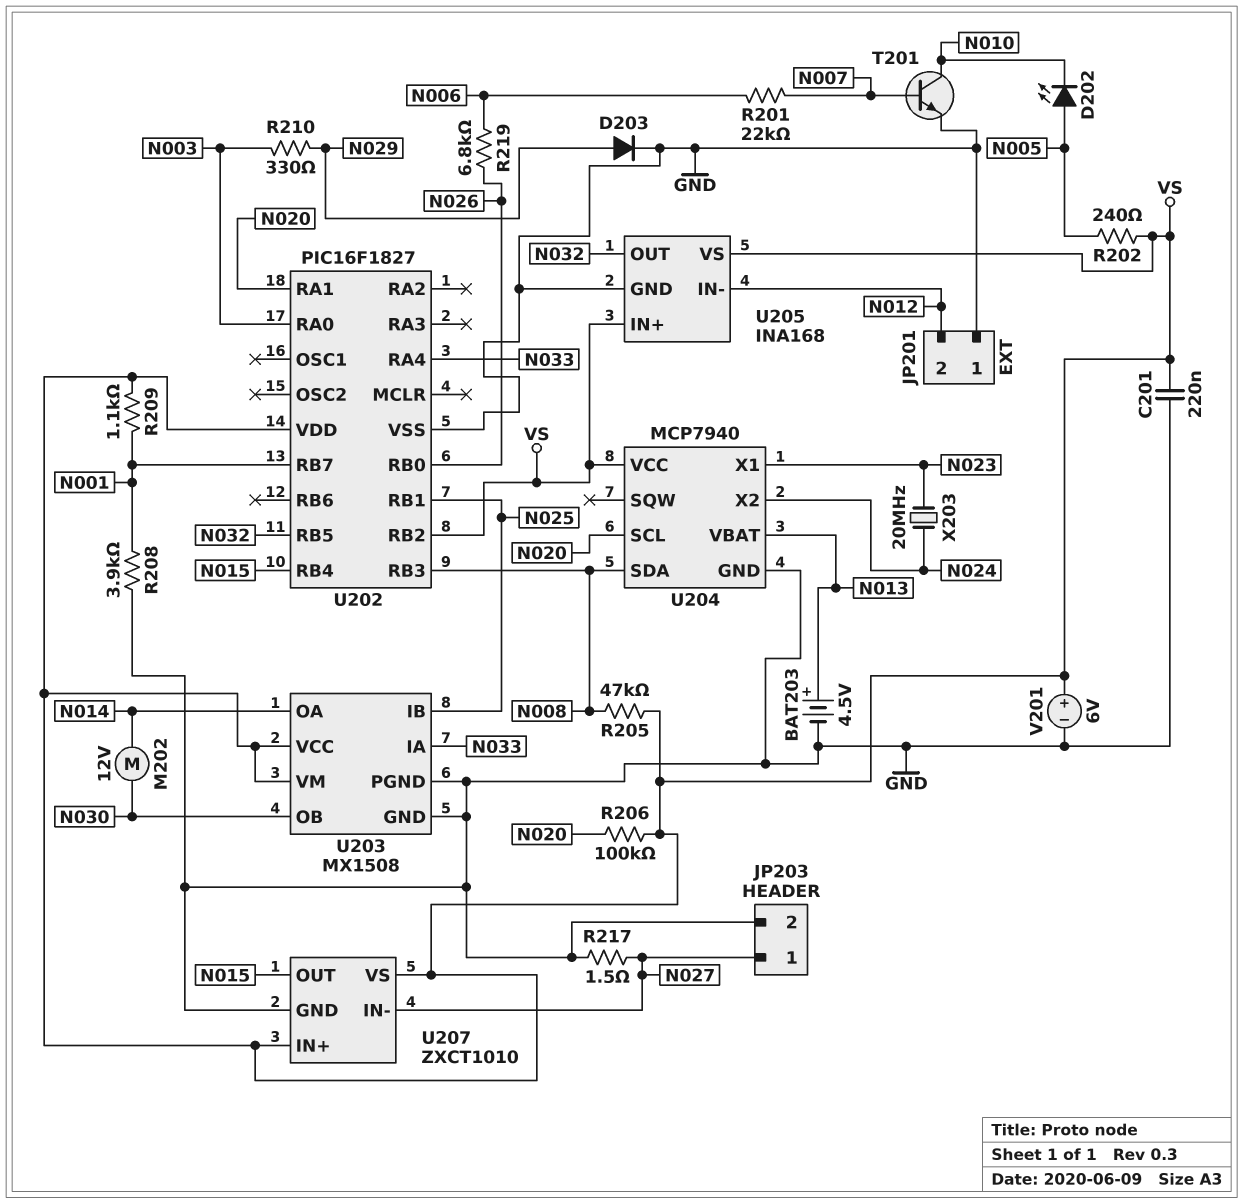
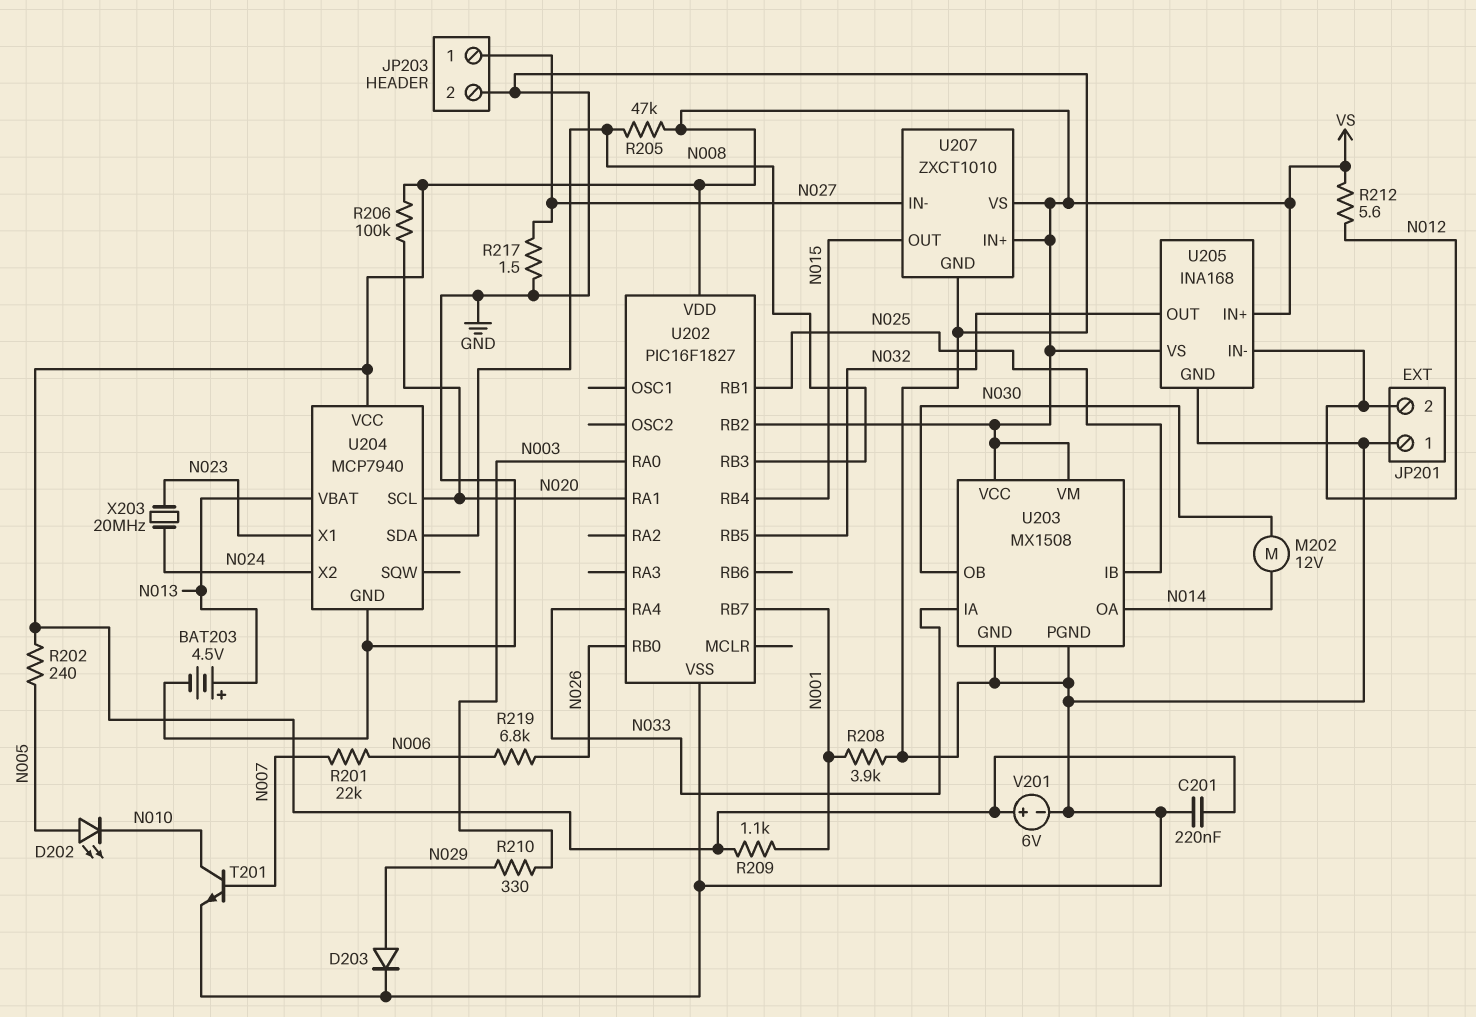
R212: none -> 5.6 (N012, VS)

